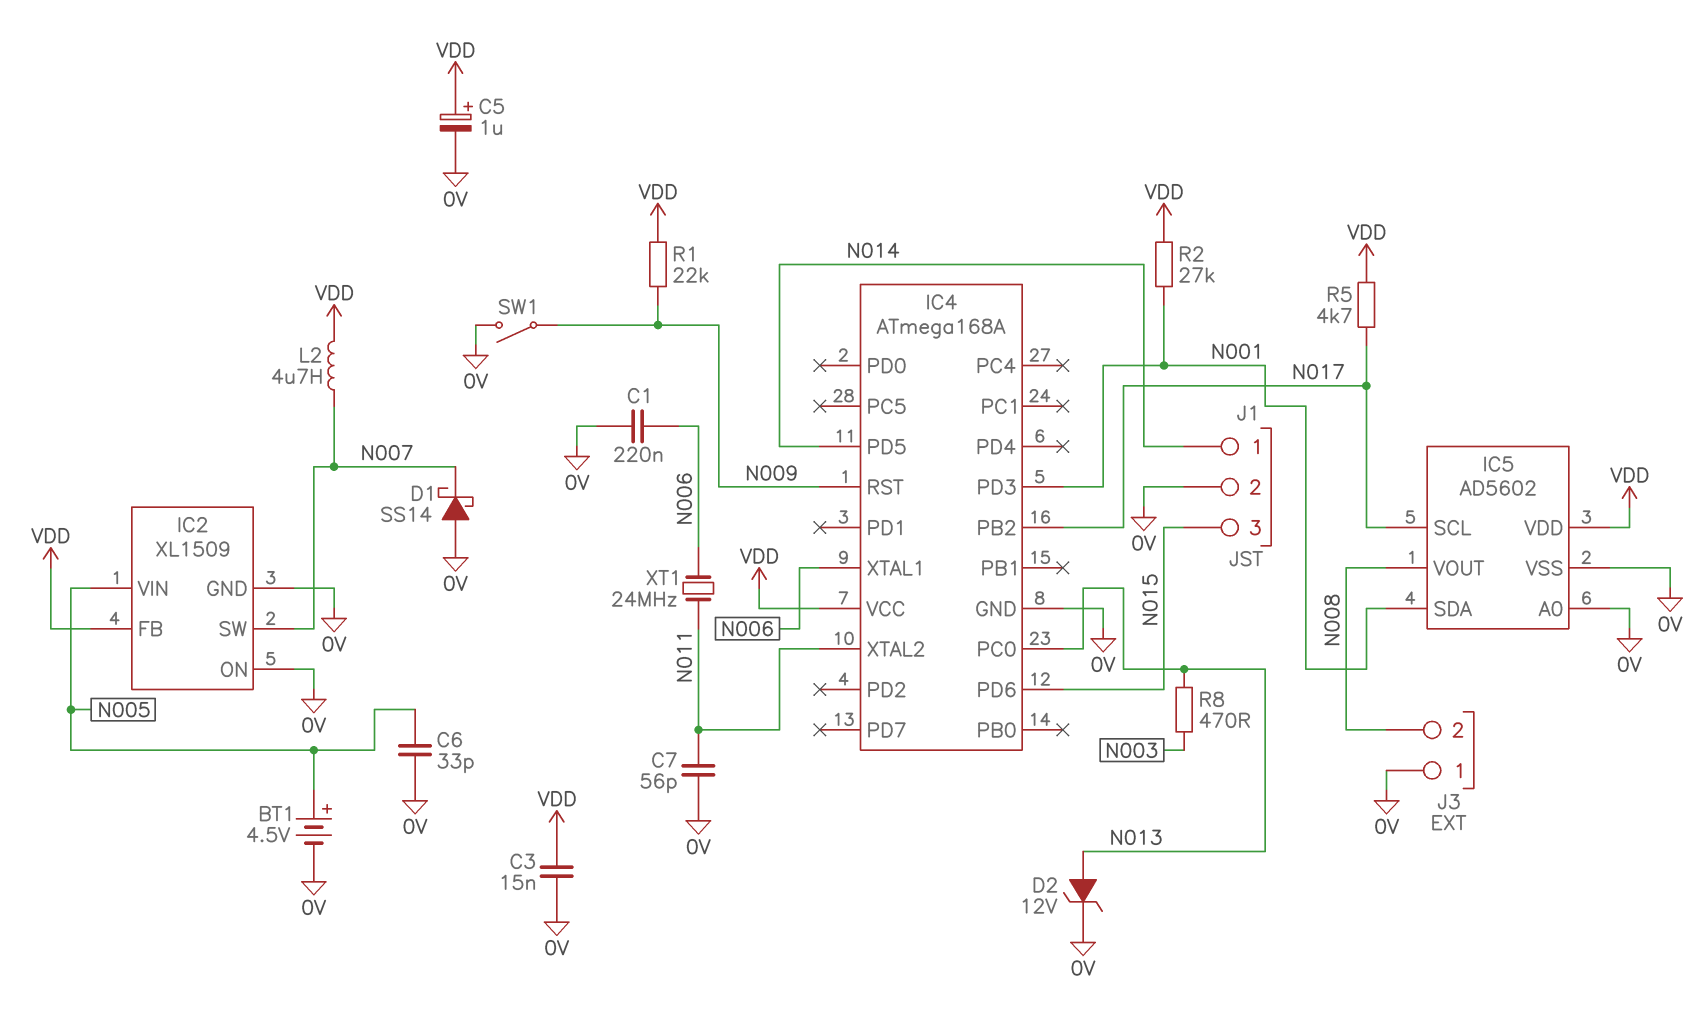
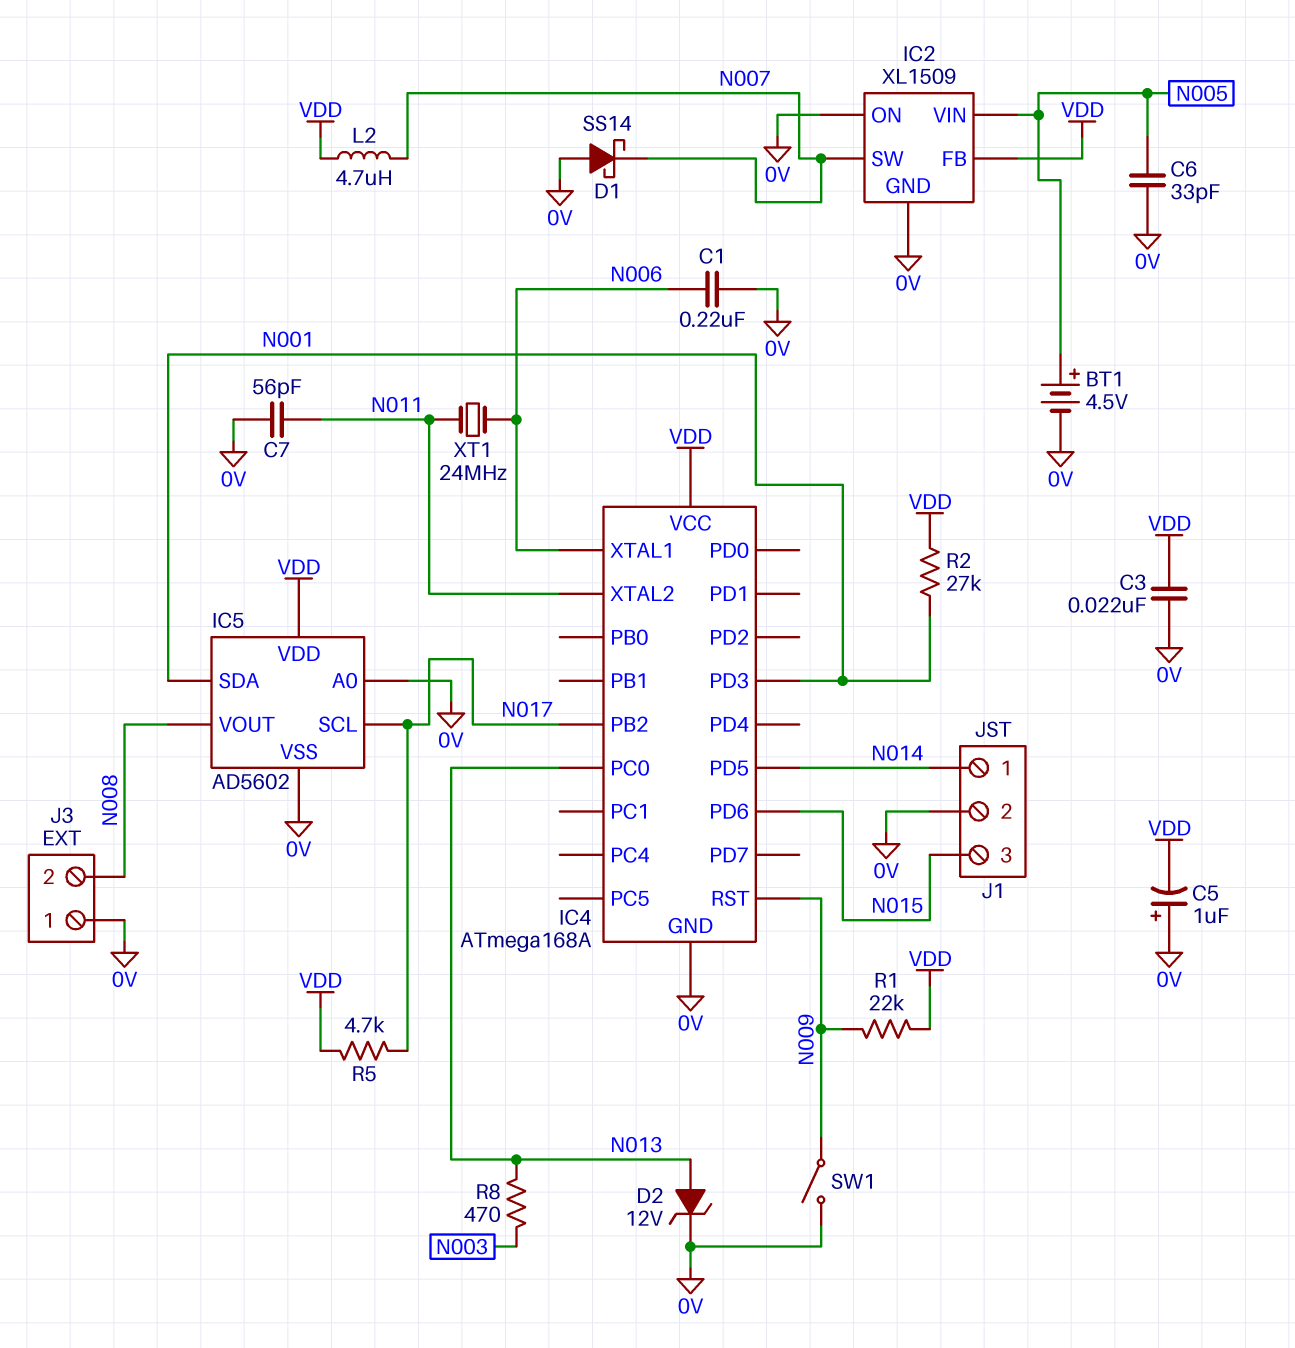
C3: 15nF (0V, VDD) -> 22nF (0V, VDD)
C5: 1uF (plus VDD, minus 0V) -> 1uF (plus 0V, minus VDD)

